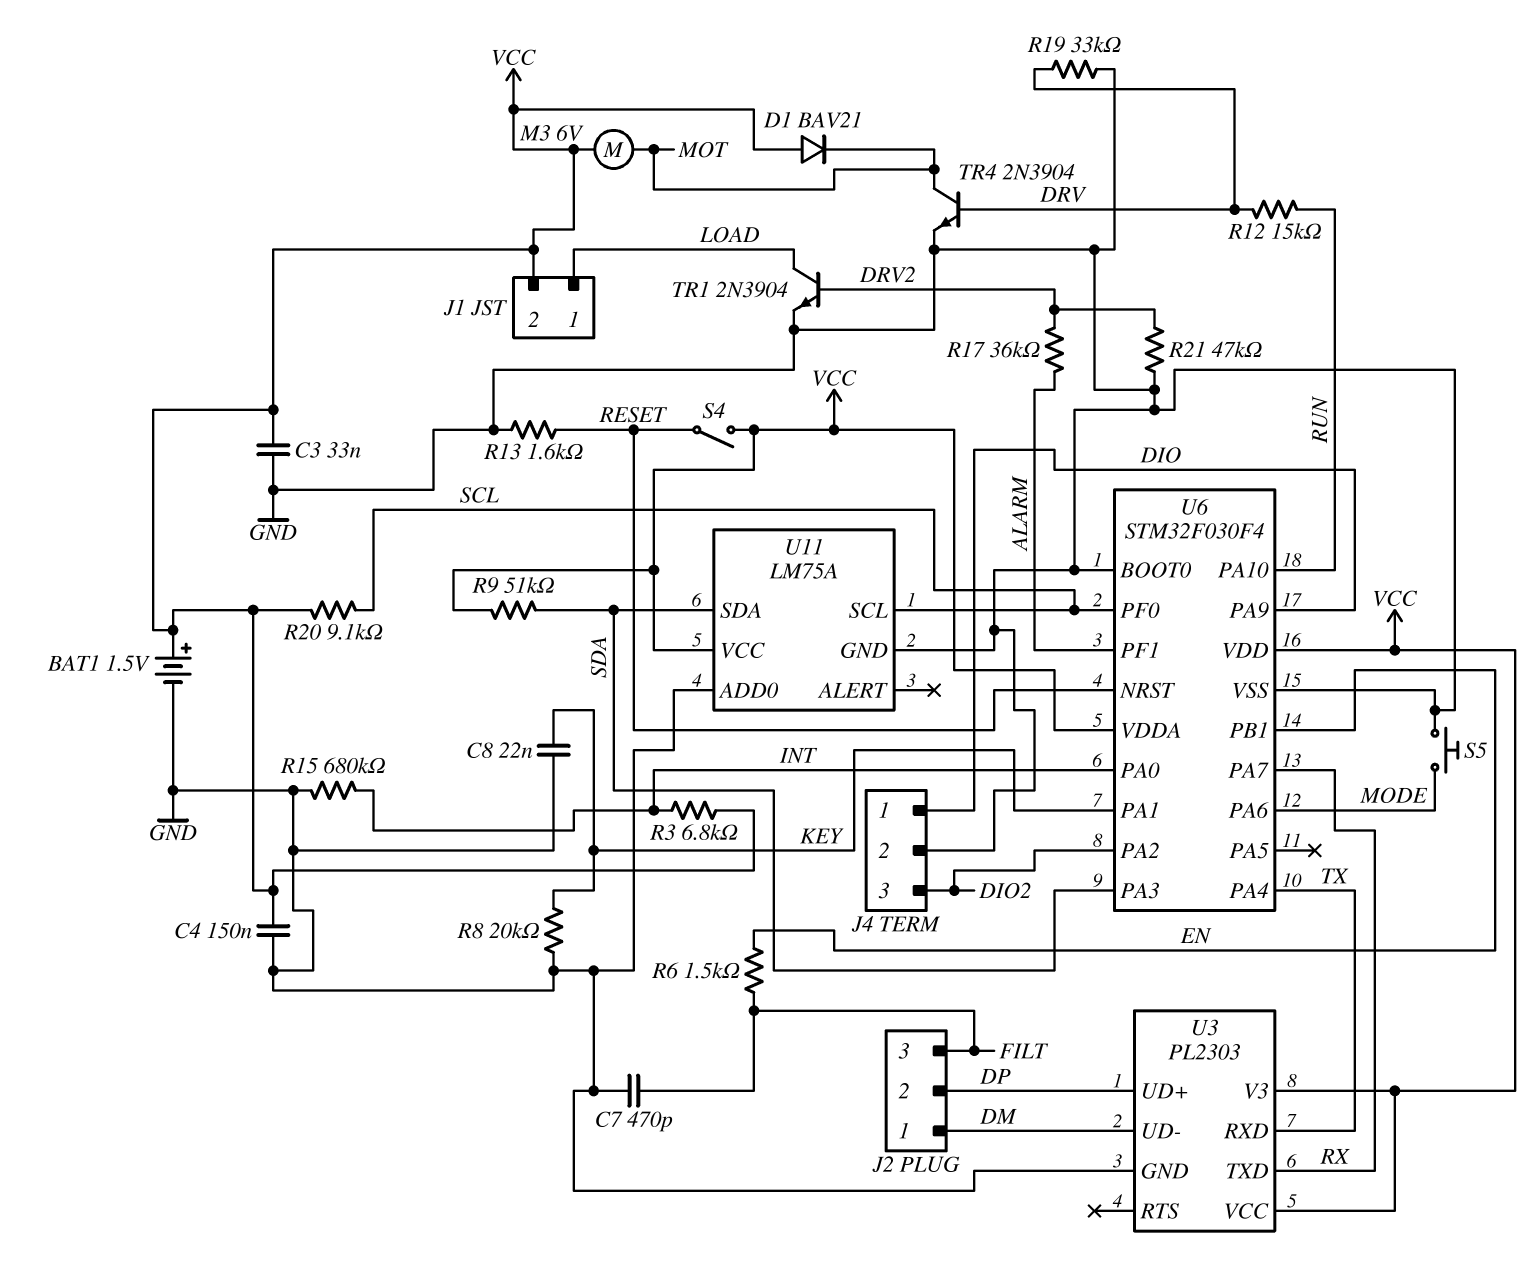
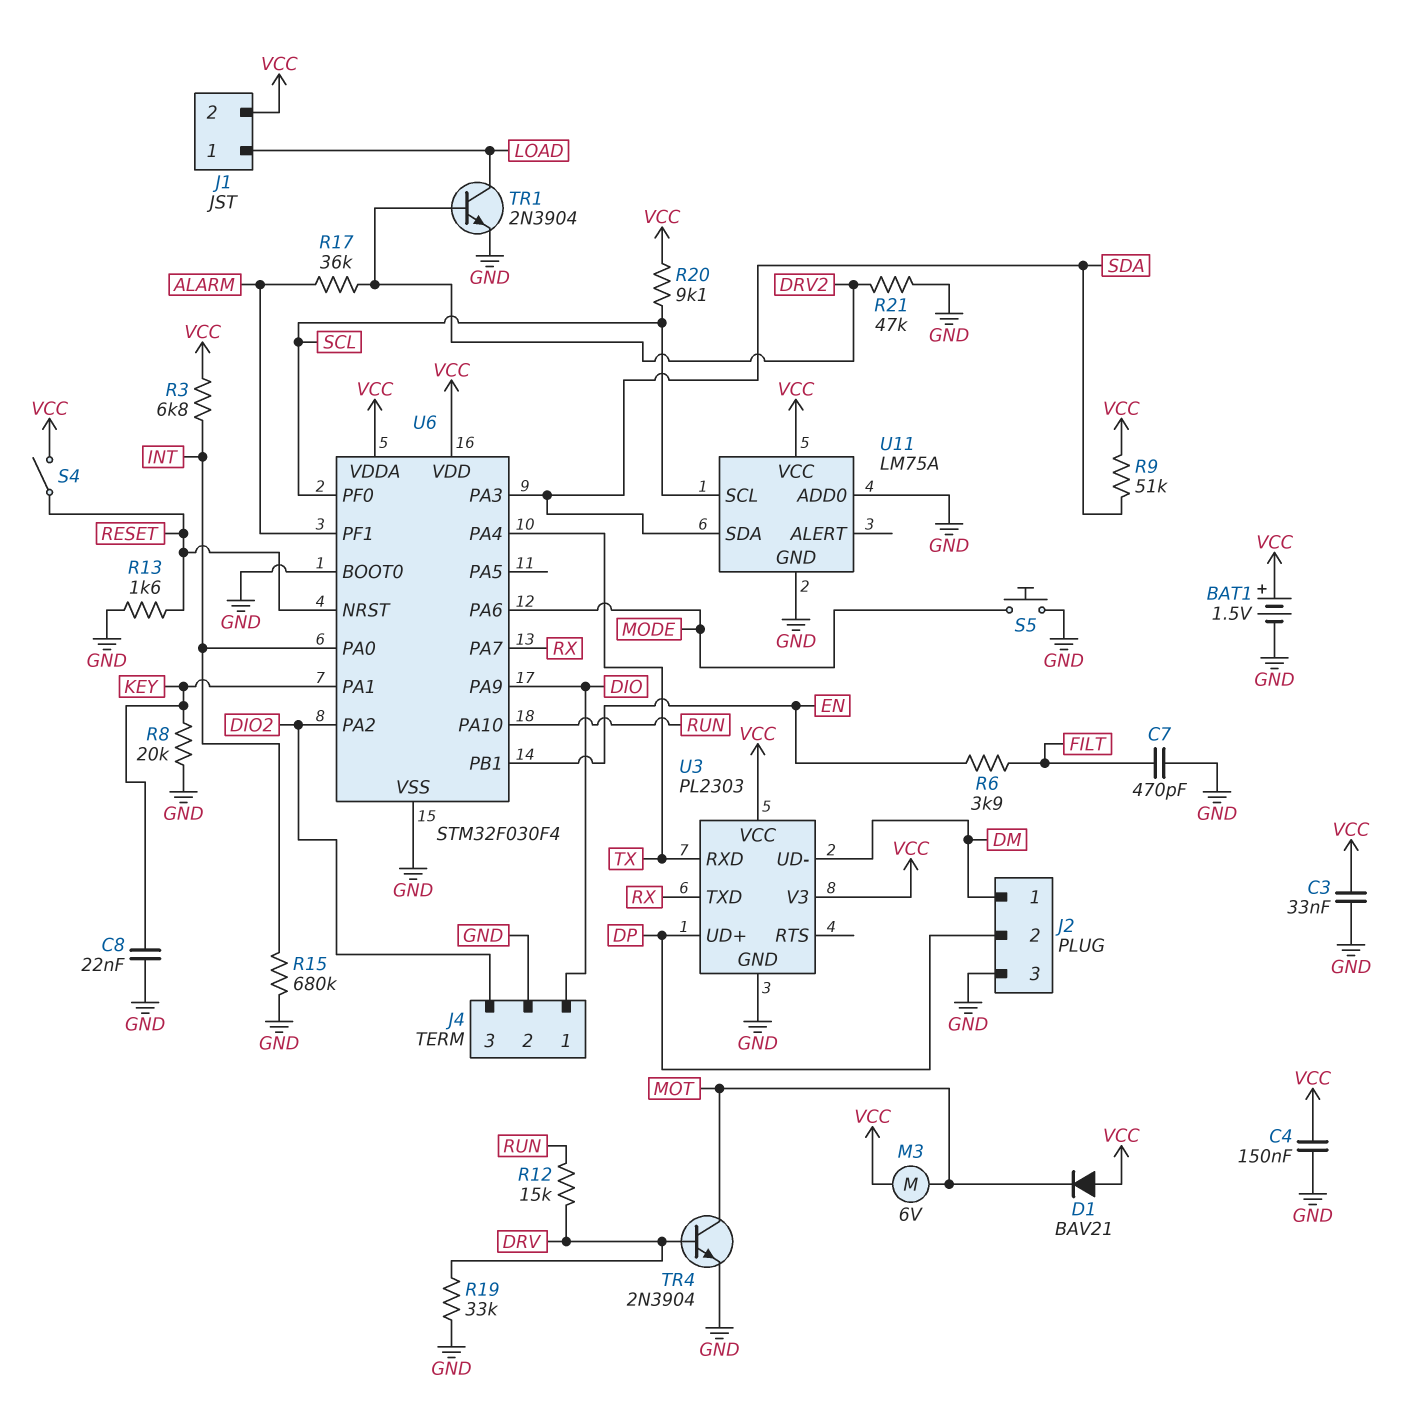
J2 pin 3: FILT -> GND
R6: 1.5k (EN, FILT) -> 3.9k (EN, FILT)

